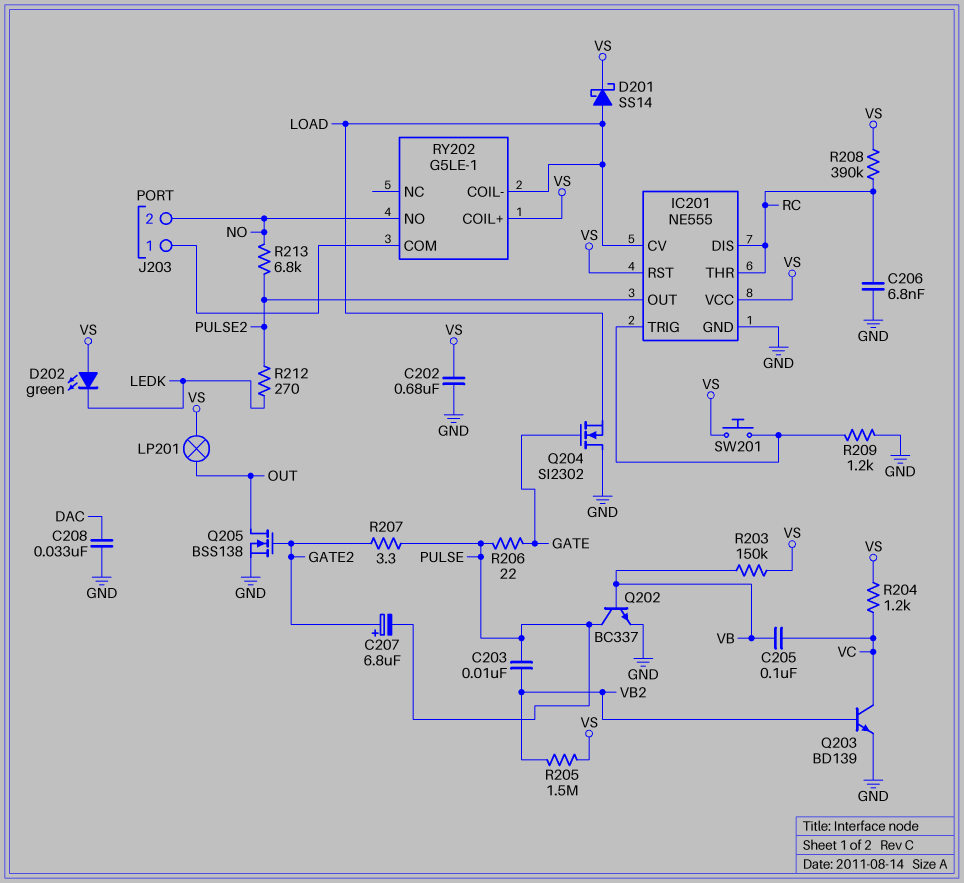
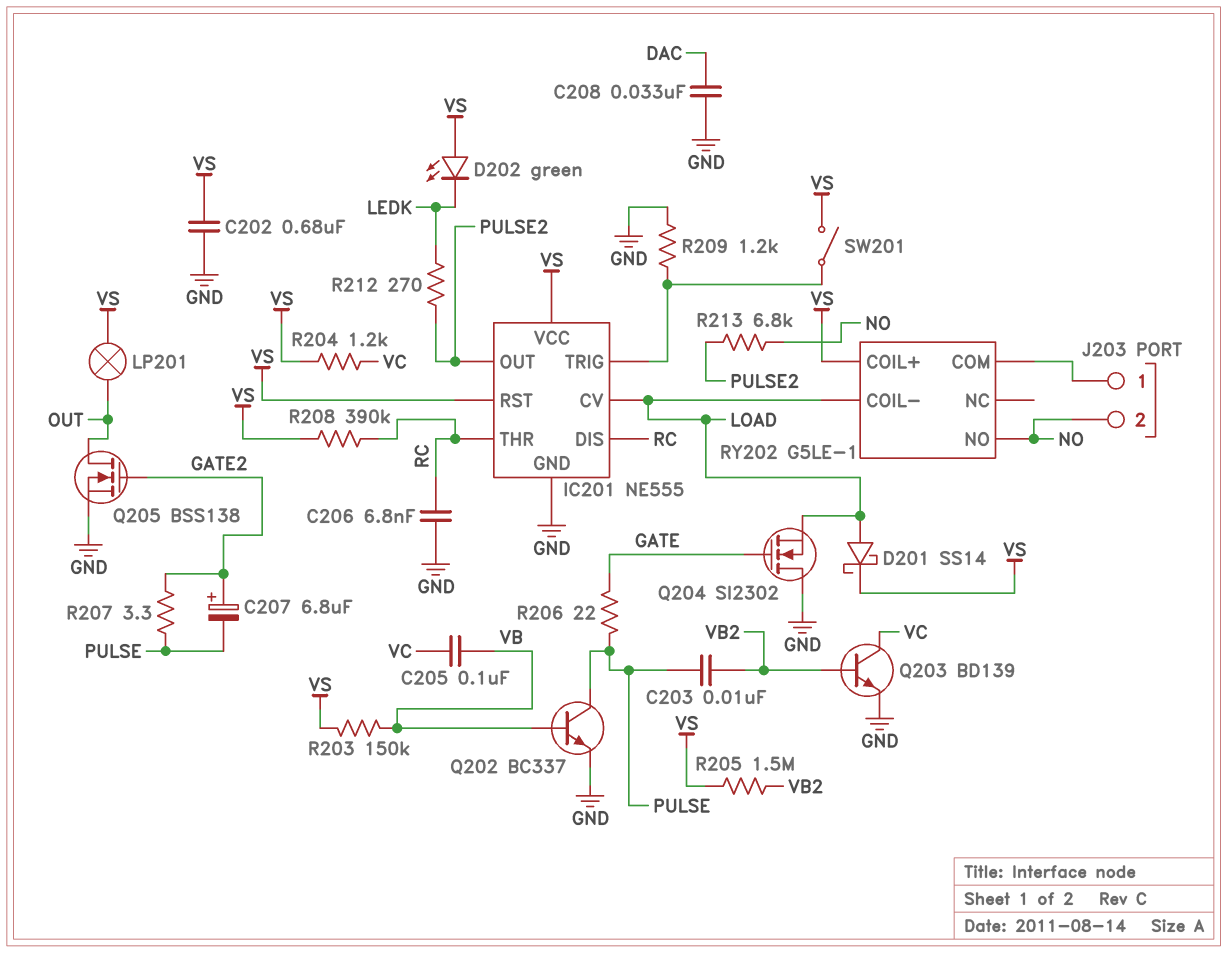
SW201: button (IC201/TRIG, VS) -> switch (IC201/TRIG, VS)

